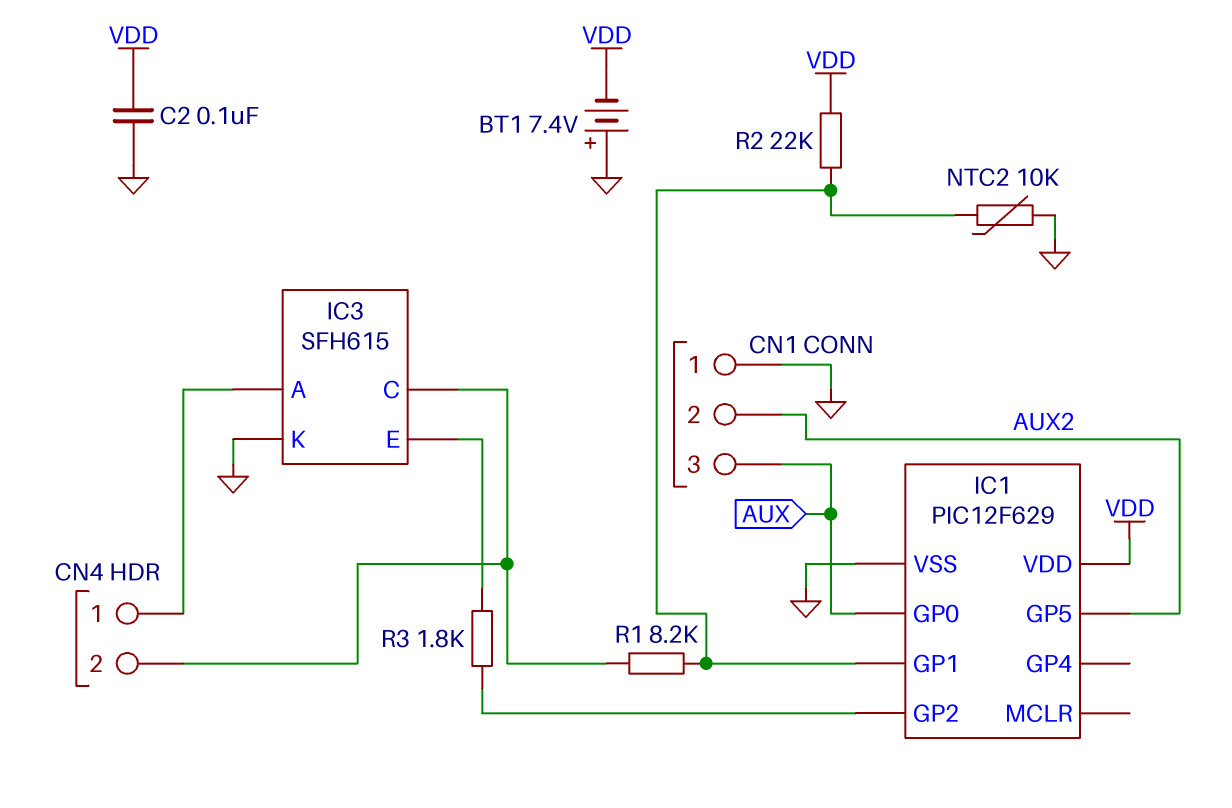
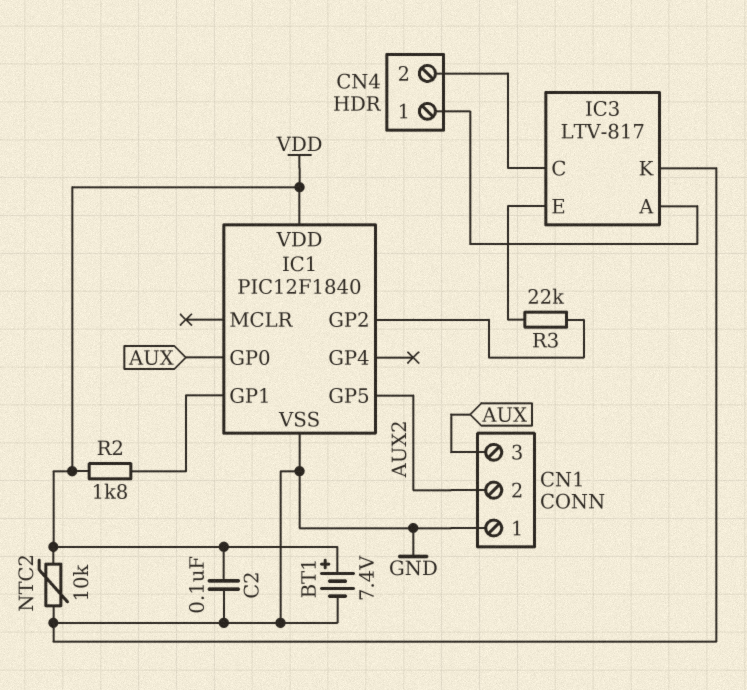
BT1: 7.4V (plus GND, minus VDD) -> 7.4V (plus VDD, minus GND)
IC1: PIC12F629 -> PIC12F1840
IC3: SFH615 -> LTV-817
NTC2: 10k (GND, IC1/GP1) -> 10k (GND, VDD)
R1: 8.2k (CN4/2, IC1/GP1) -> none
R2: 22k (IC1/GP1, VDD) -> 1.8k (IC1/GP1, VDD)
R3: 1.8k (IC1/GP2, IC3/E) -> 22k (IC1/GP2, IC3/E)

